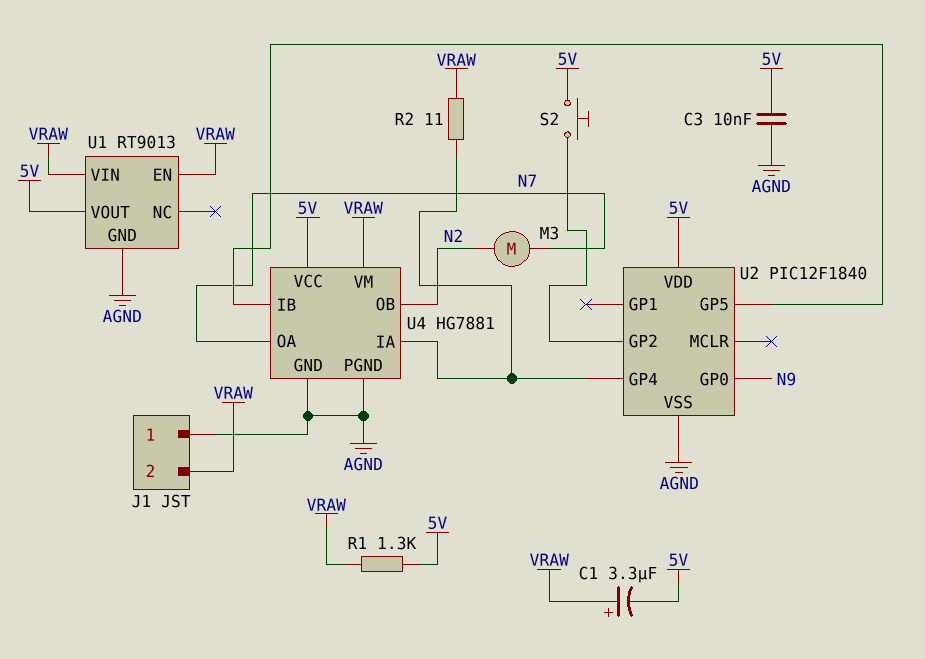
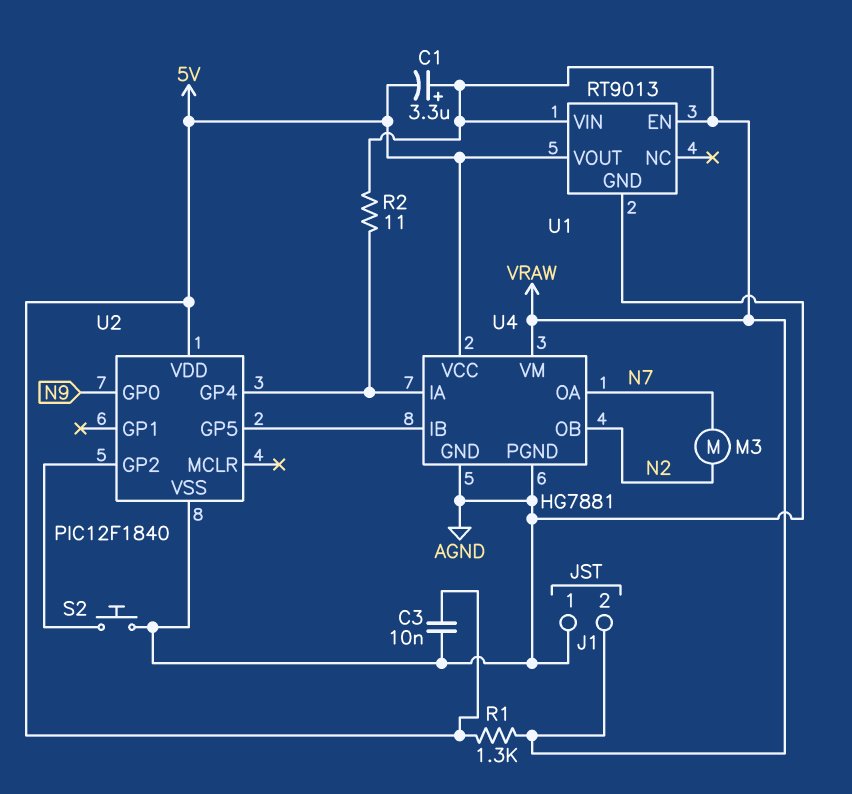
S2: button (5V, U2/GP2) -> button (AGND, U2/GP2)

